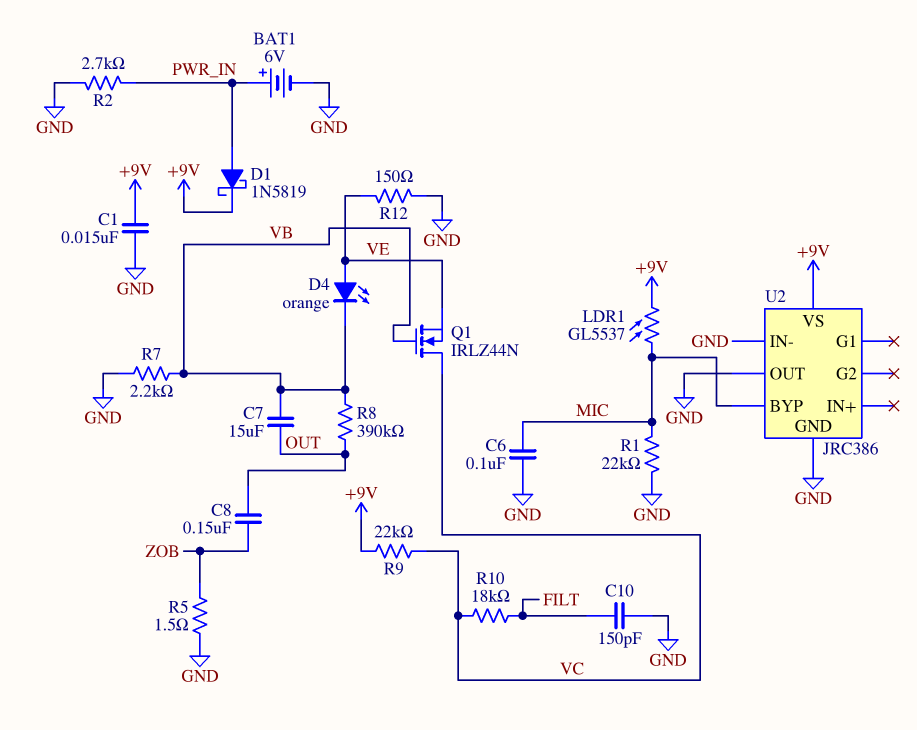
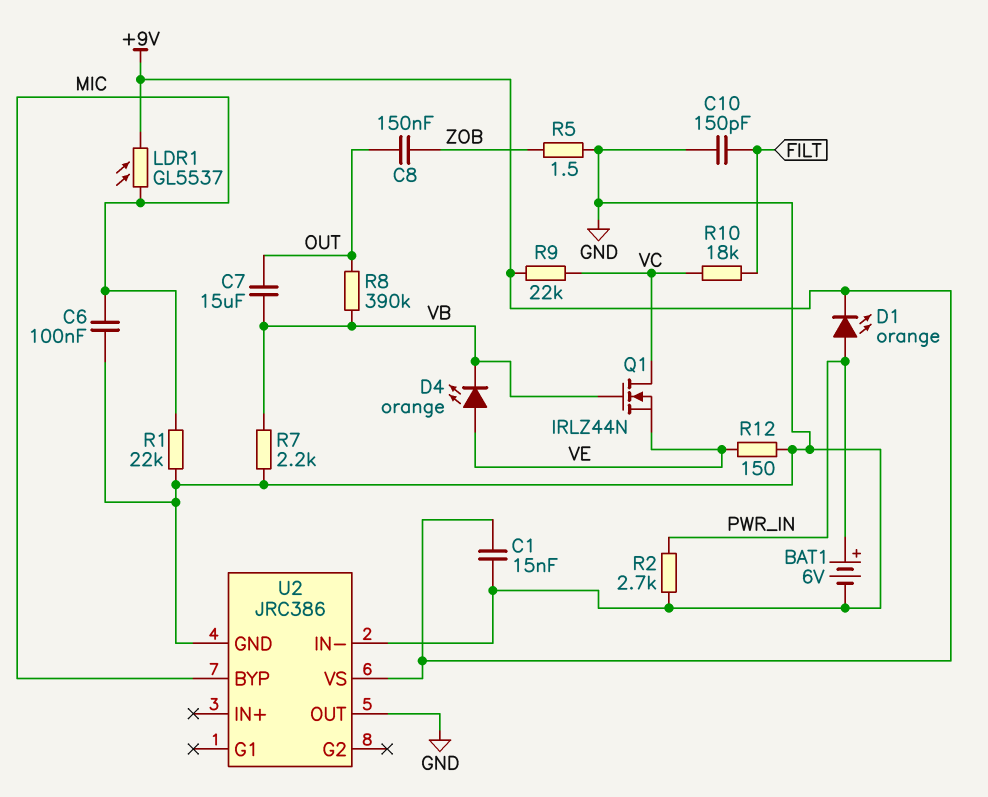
D1: schottky 1N5819 (A PWR_IN, K +9V) -> LED orange (A PWR_IN, K +9V)

